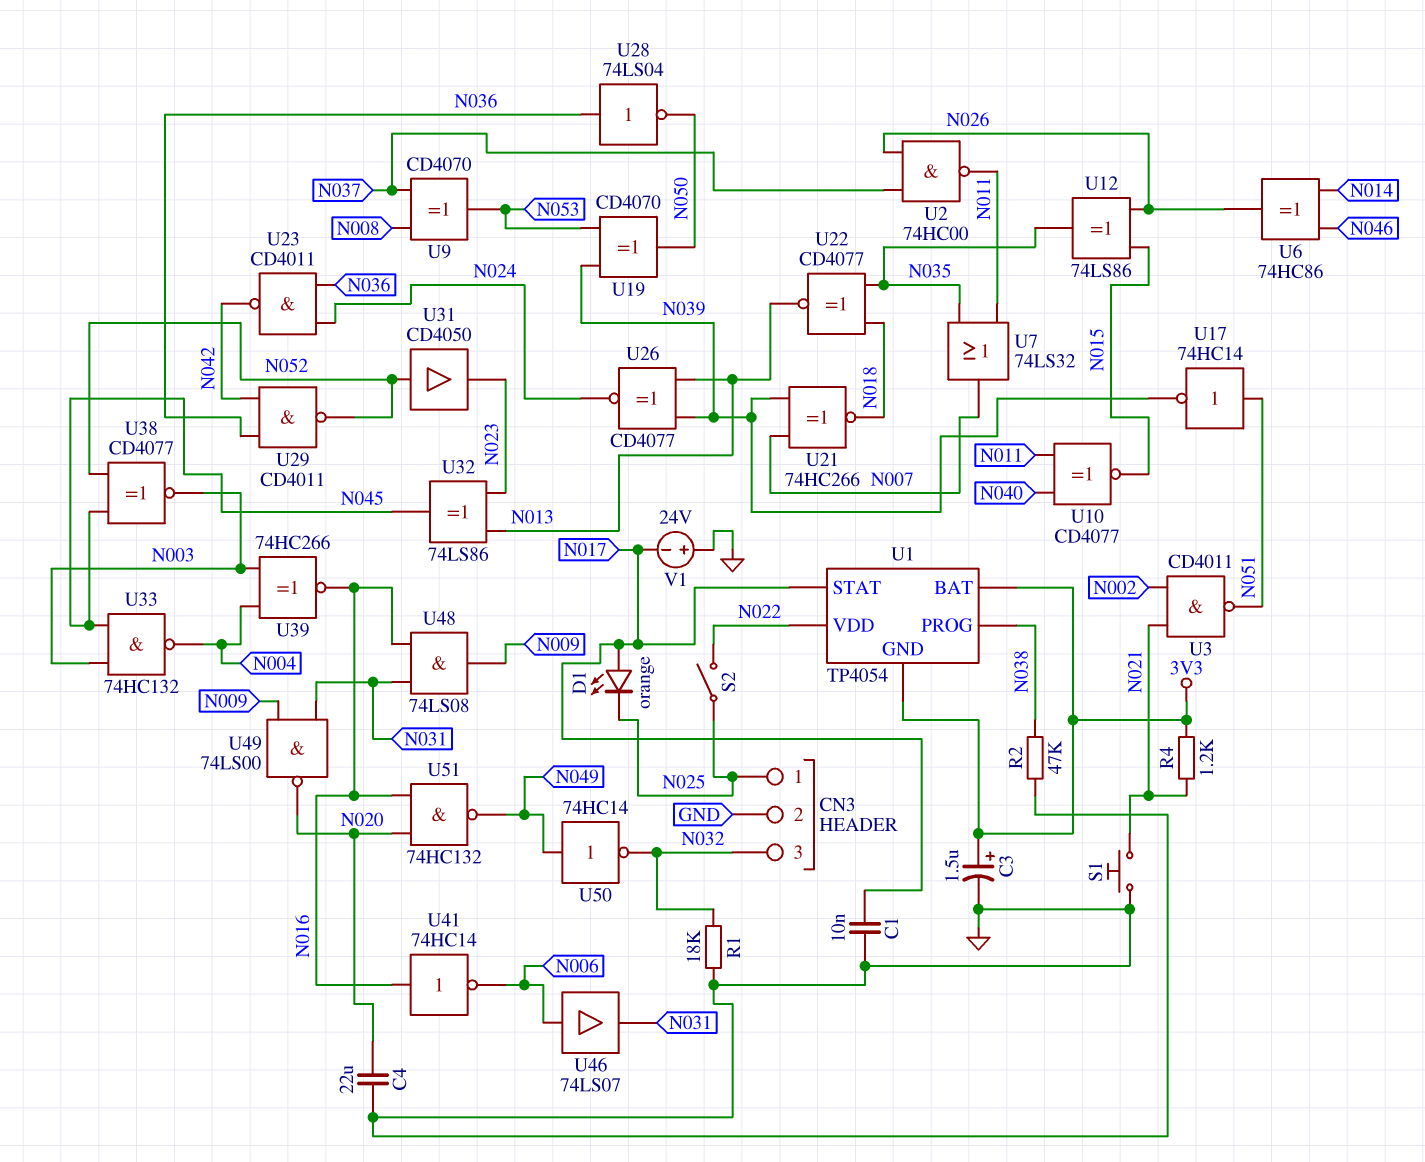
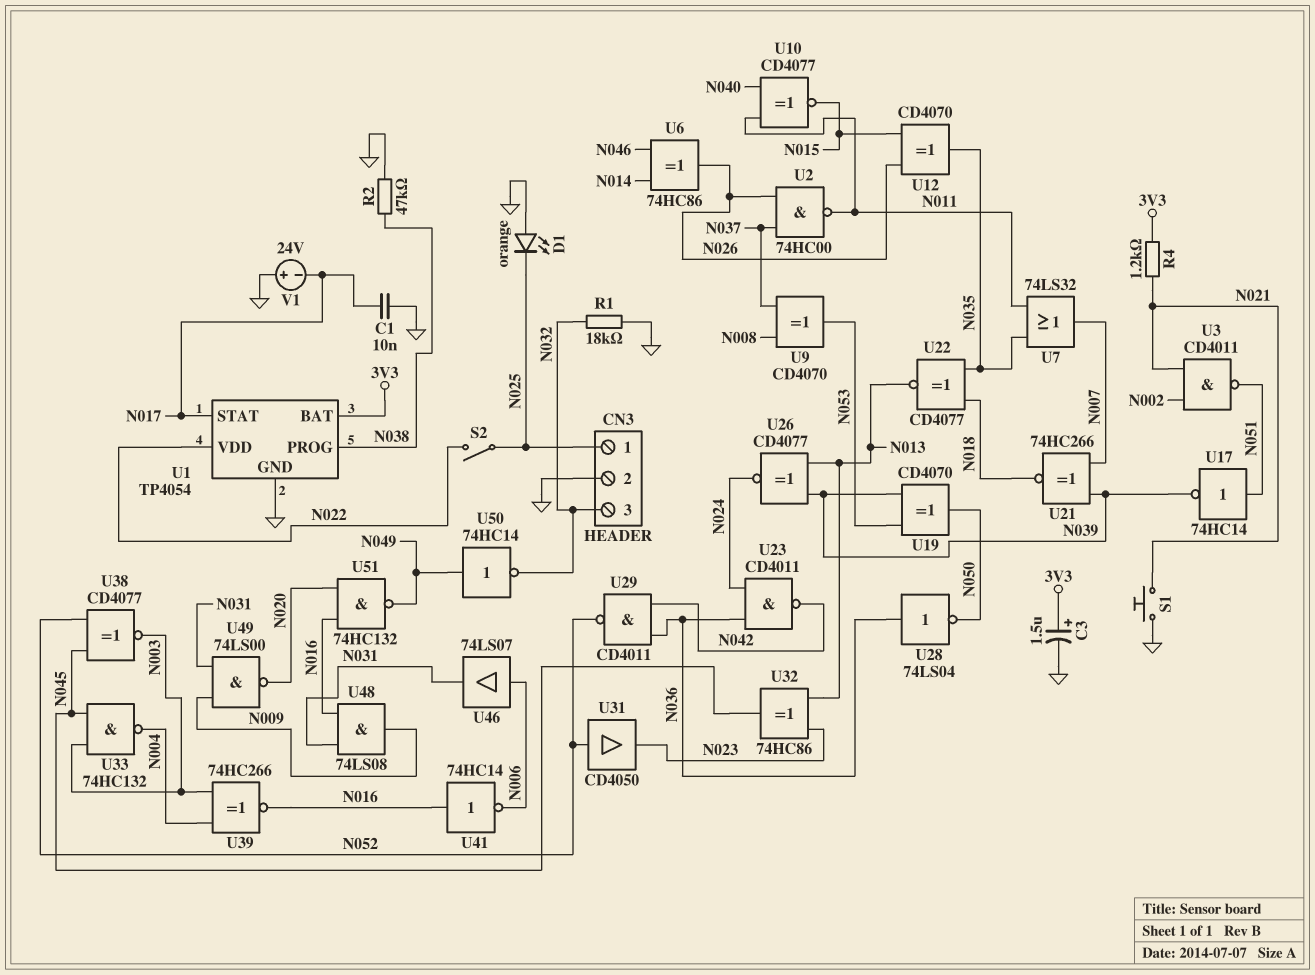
C4: 22uF (GND, N020) -> none
D1: LED orange (A N017, K N025) -> LED orange (A GND, K N025)
U1 pin GND: 3V3 -> GND
U12: XOR 74LS86 (in N015, in N026, out N035) -> XOR CD4070 (in N015, in N026, out N035)
U32: XOR 74LS86 (in N013, in N023, out N045) -> XOR 74HC86 (in N013, in N023, out N045)

